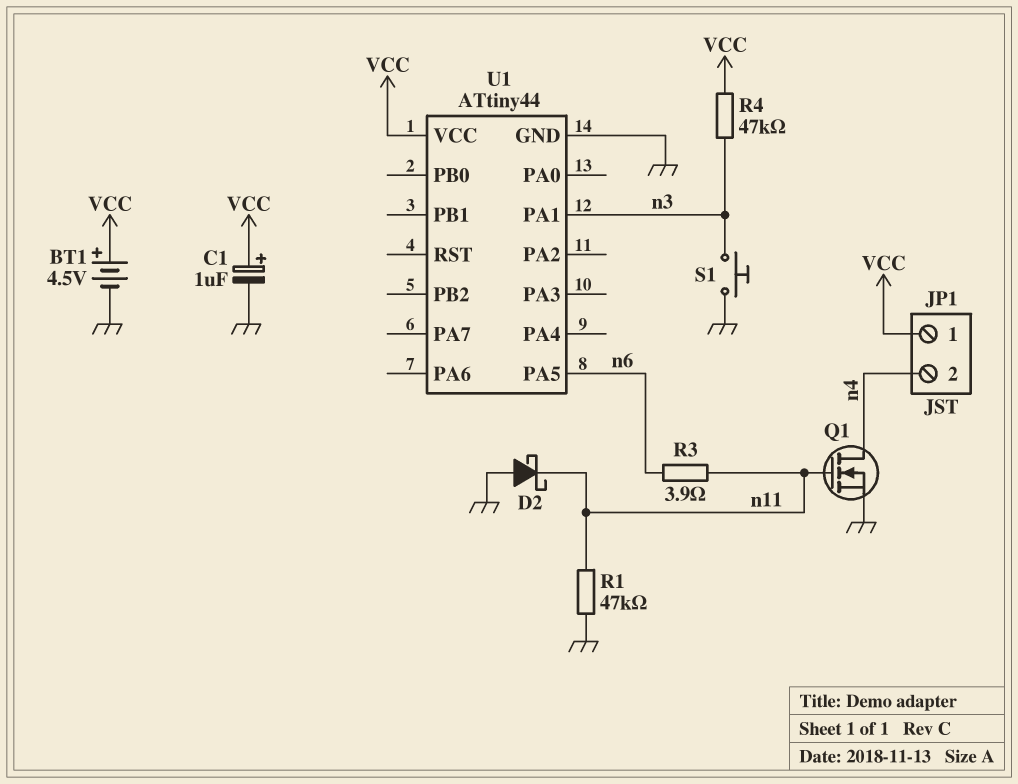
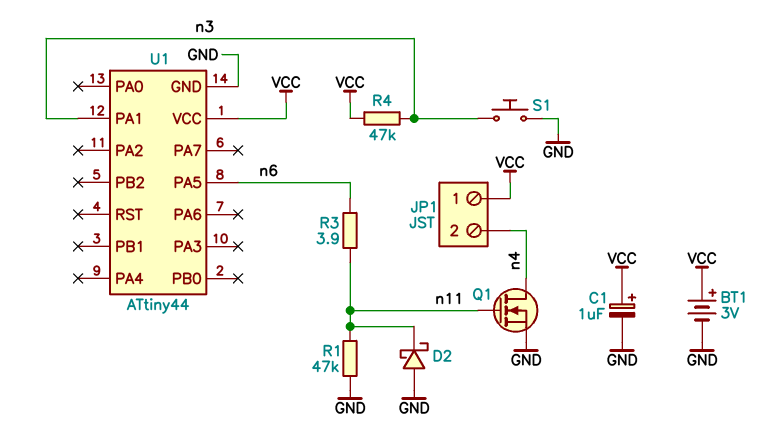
BT1: 4.5V (plus VCC, minus GND) -> 3V (plus VCC, minus GND)

